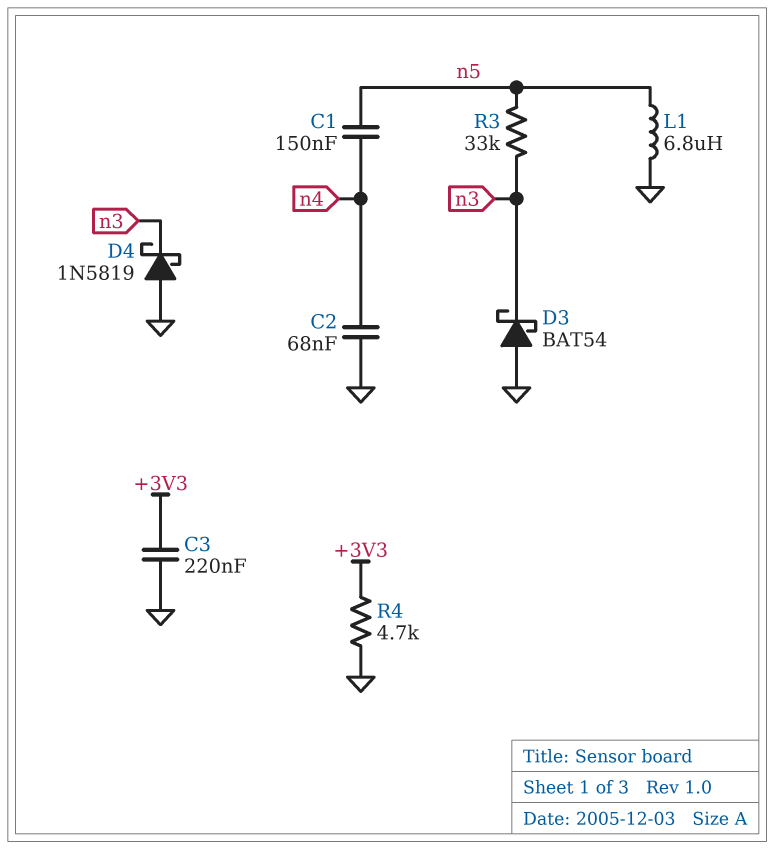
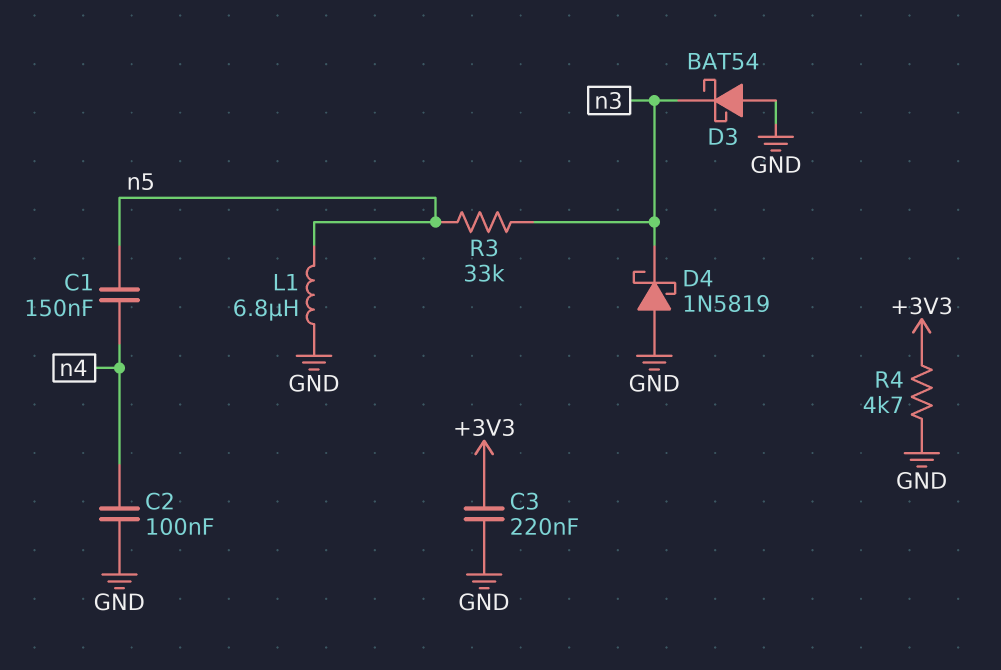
C2: 68nF (GND, n4) -> 100nF (GND, n4)

